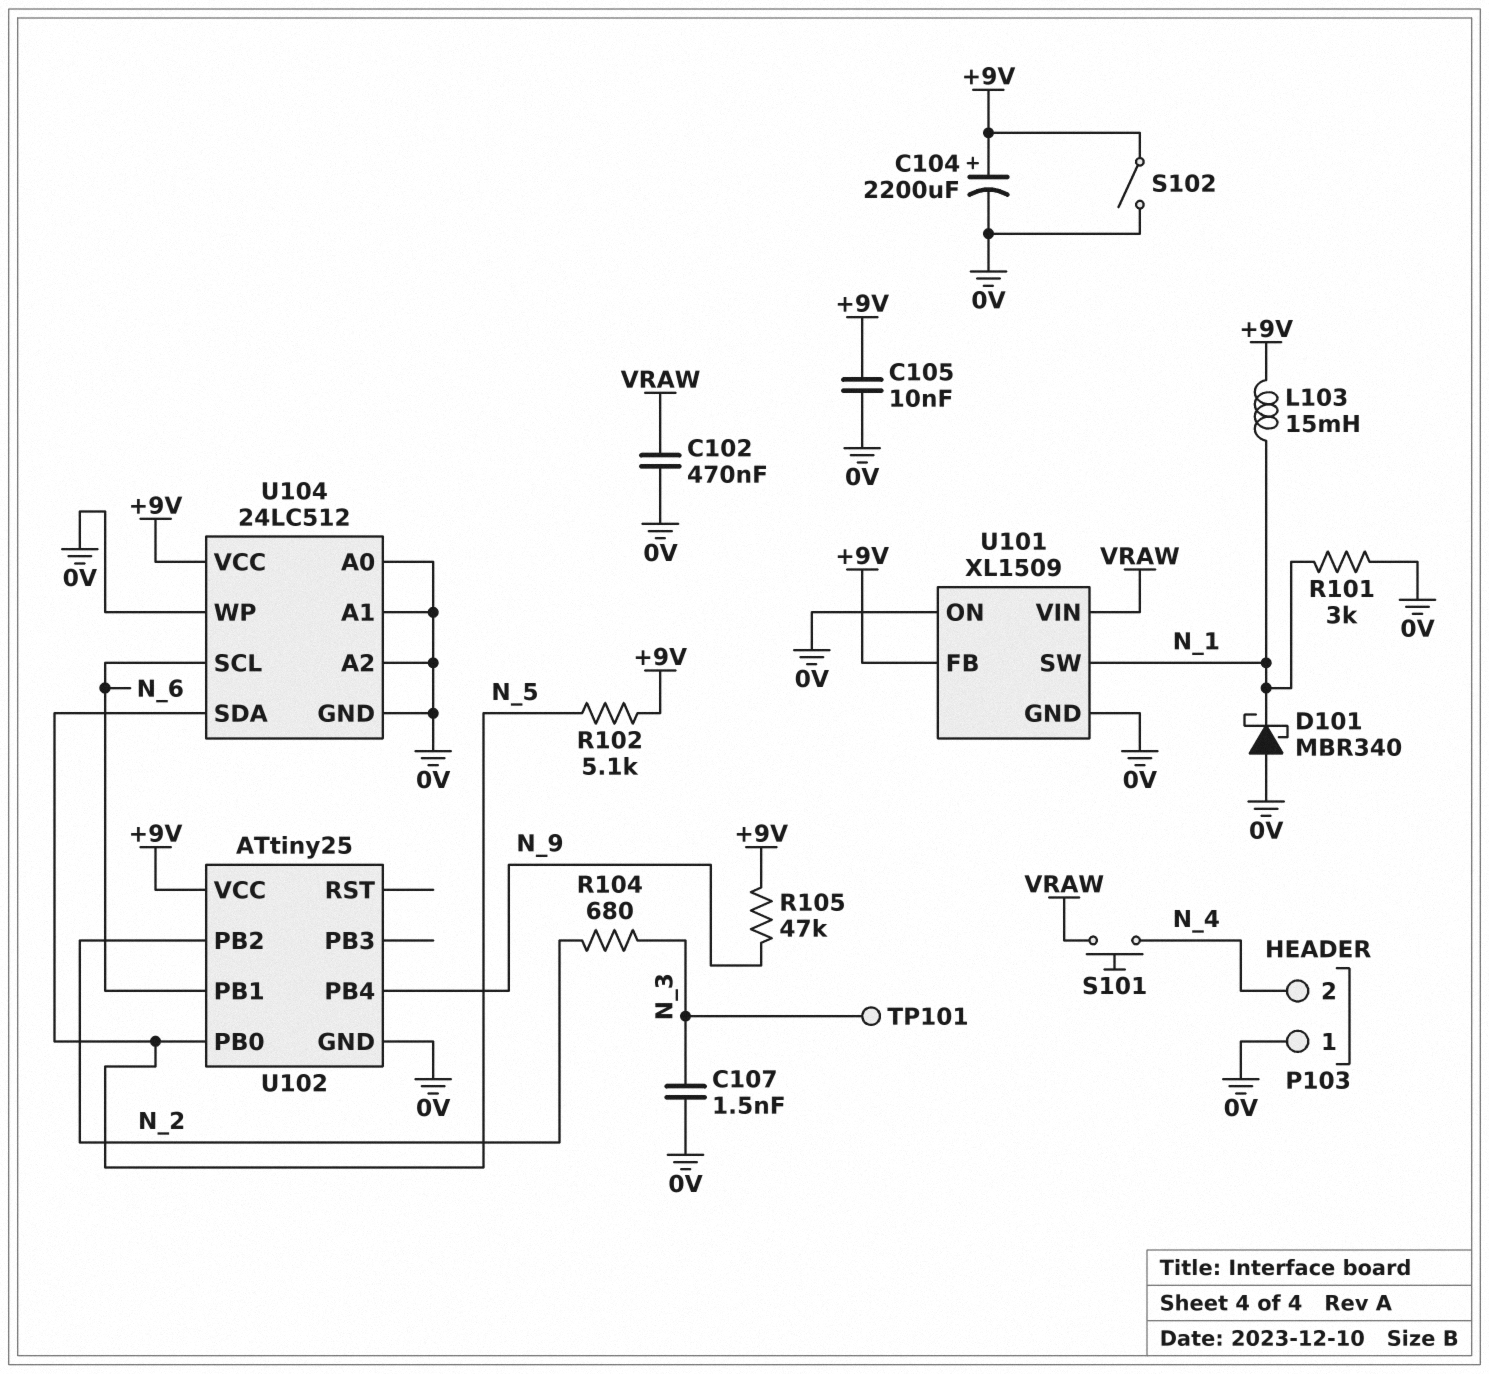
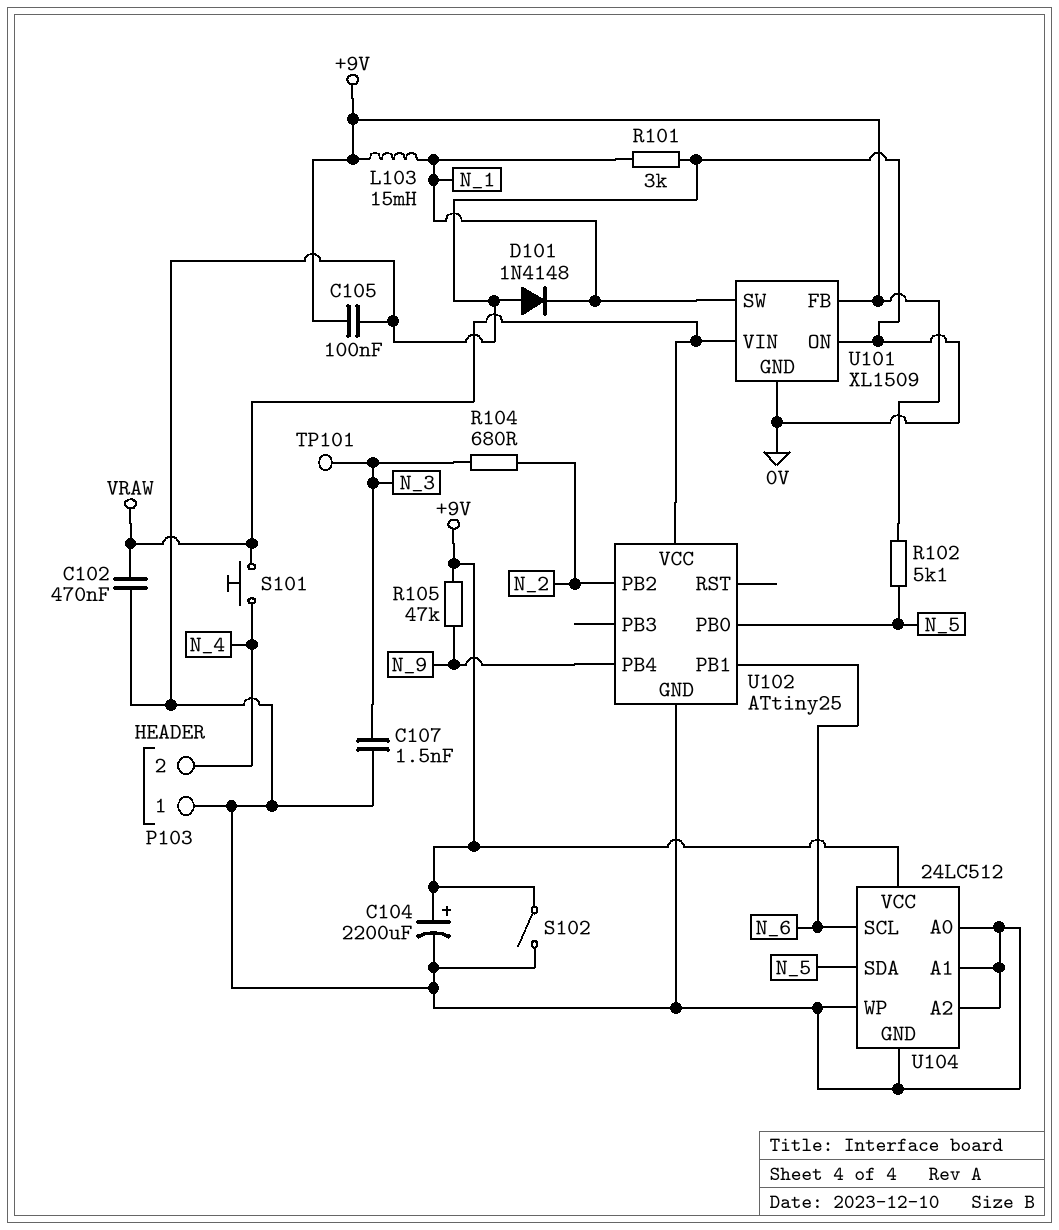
C105: 10nF (+9V, 0V) -> 100nF (+9V, 0V)
D101: schottky MBR340 (A 0V, K N_1) -> diode 1N4148 (A 0V, K N_1)
U102 pin VCC: +9V -> VRAW

